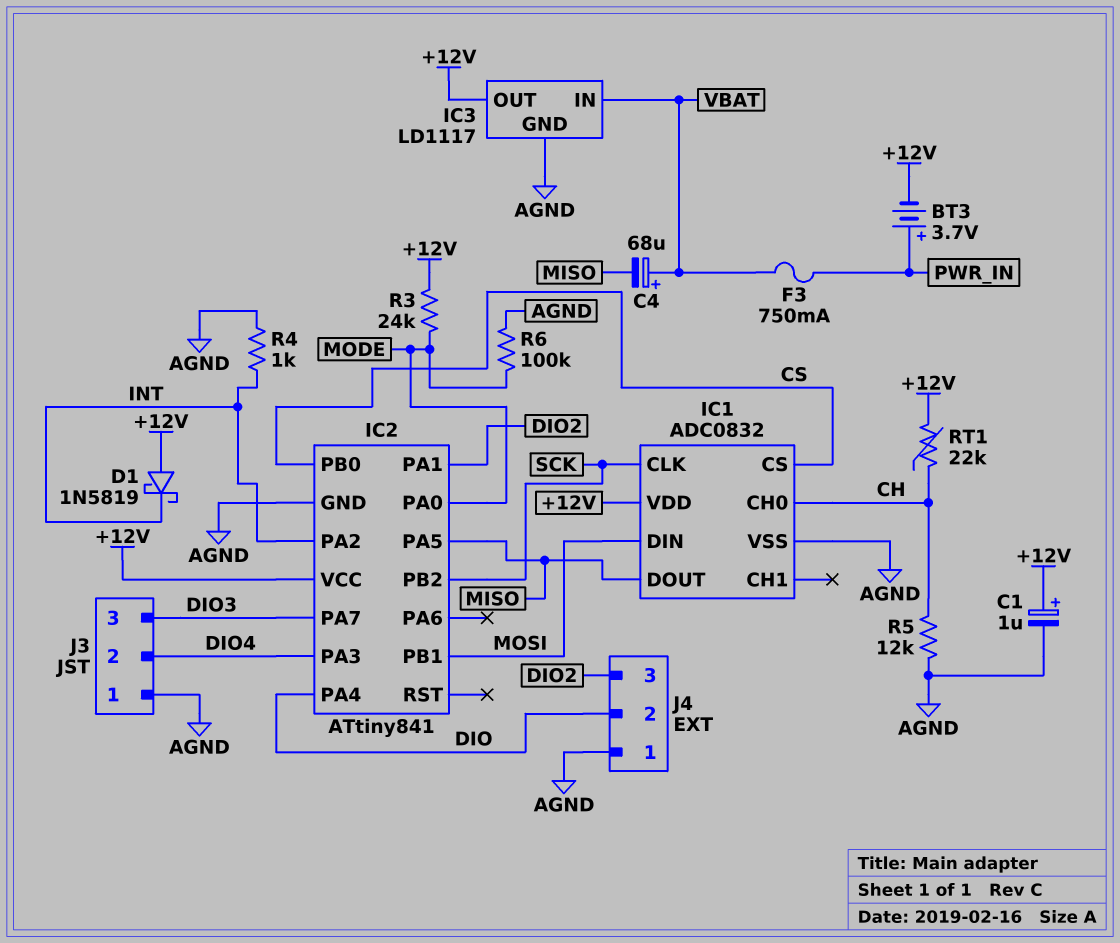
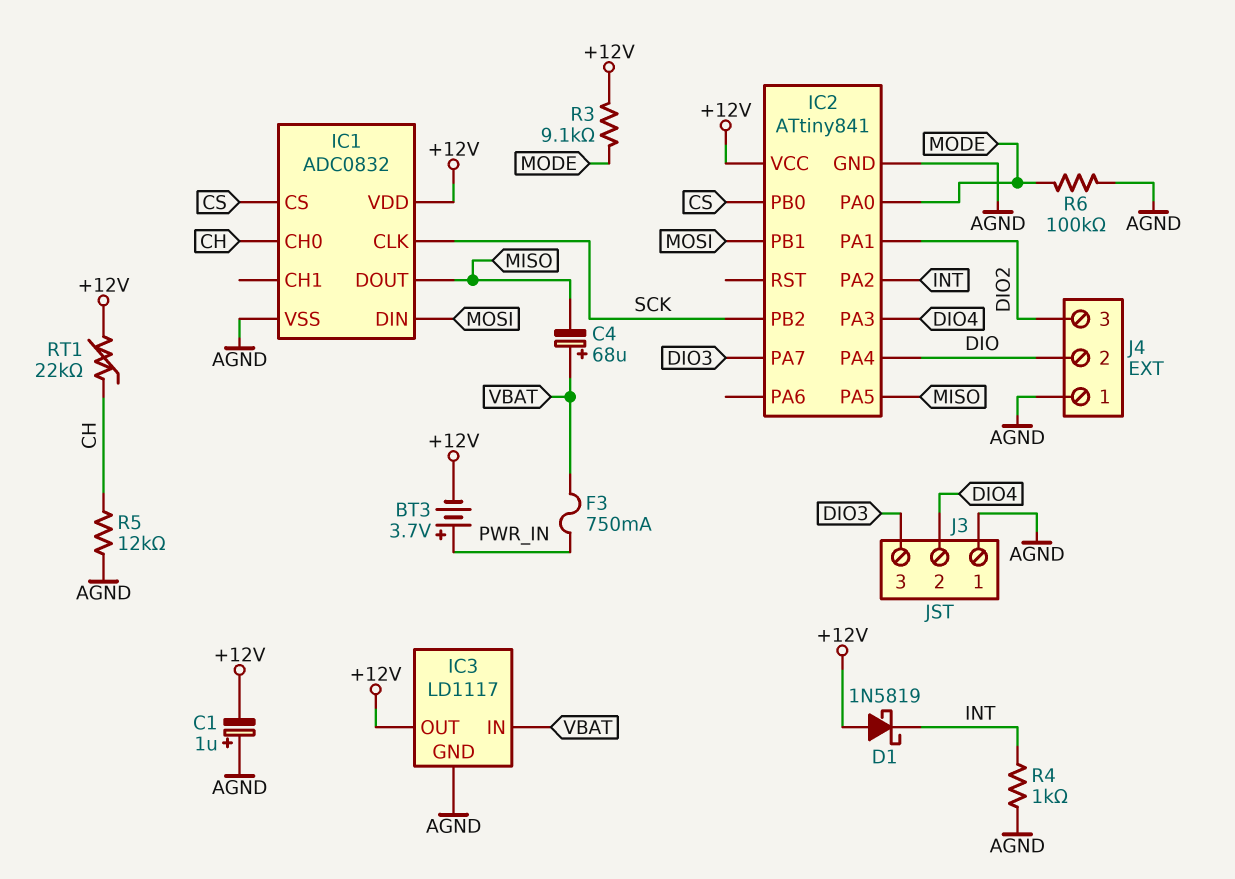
C1: 1uF (plus +12V, minus AGND) -> 1uF (plus AGND, minus +12V)
R3: 24k (+12V, MODE) -> 9.1k (+12V, MODE)

